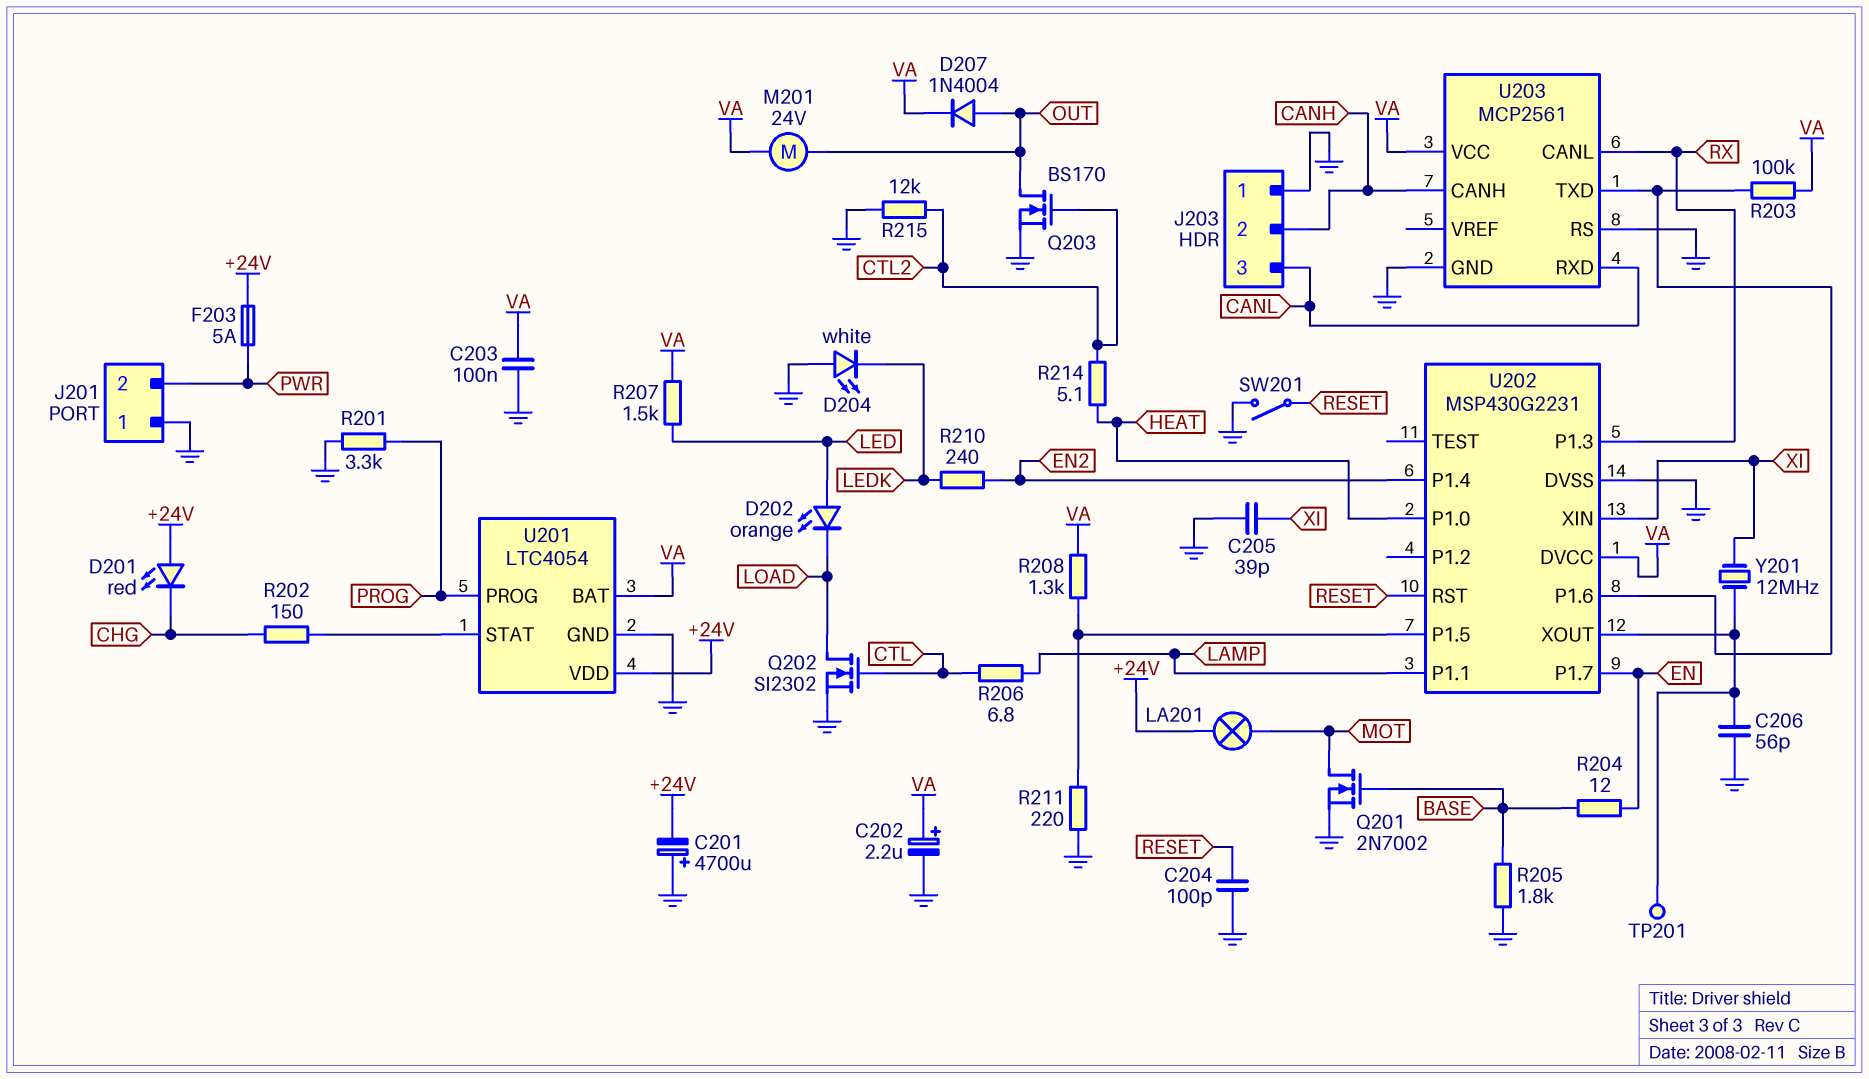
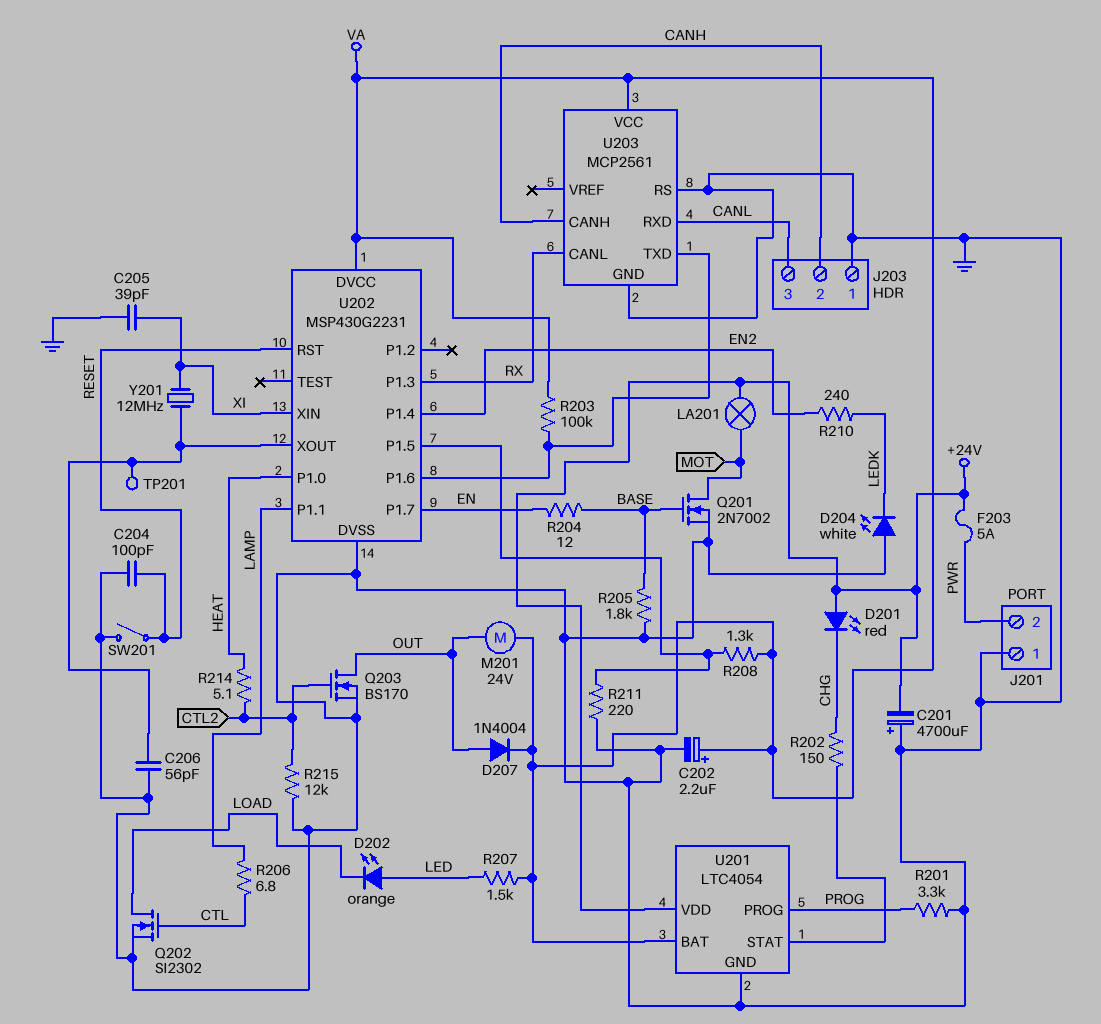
C203: 100nF (GND, VA) -> none

